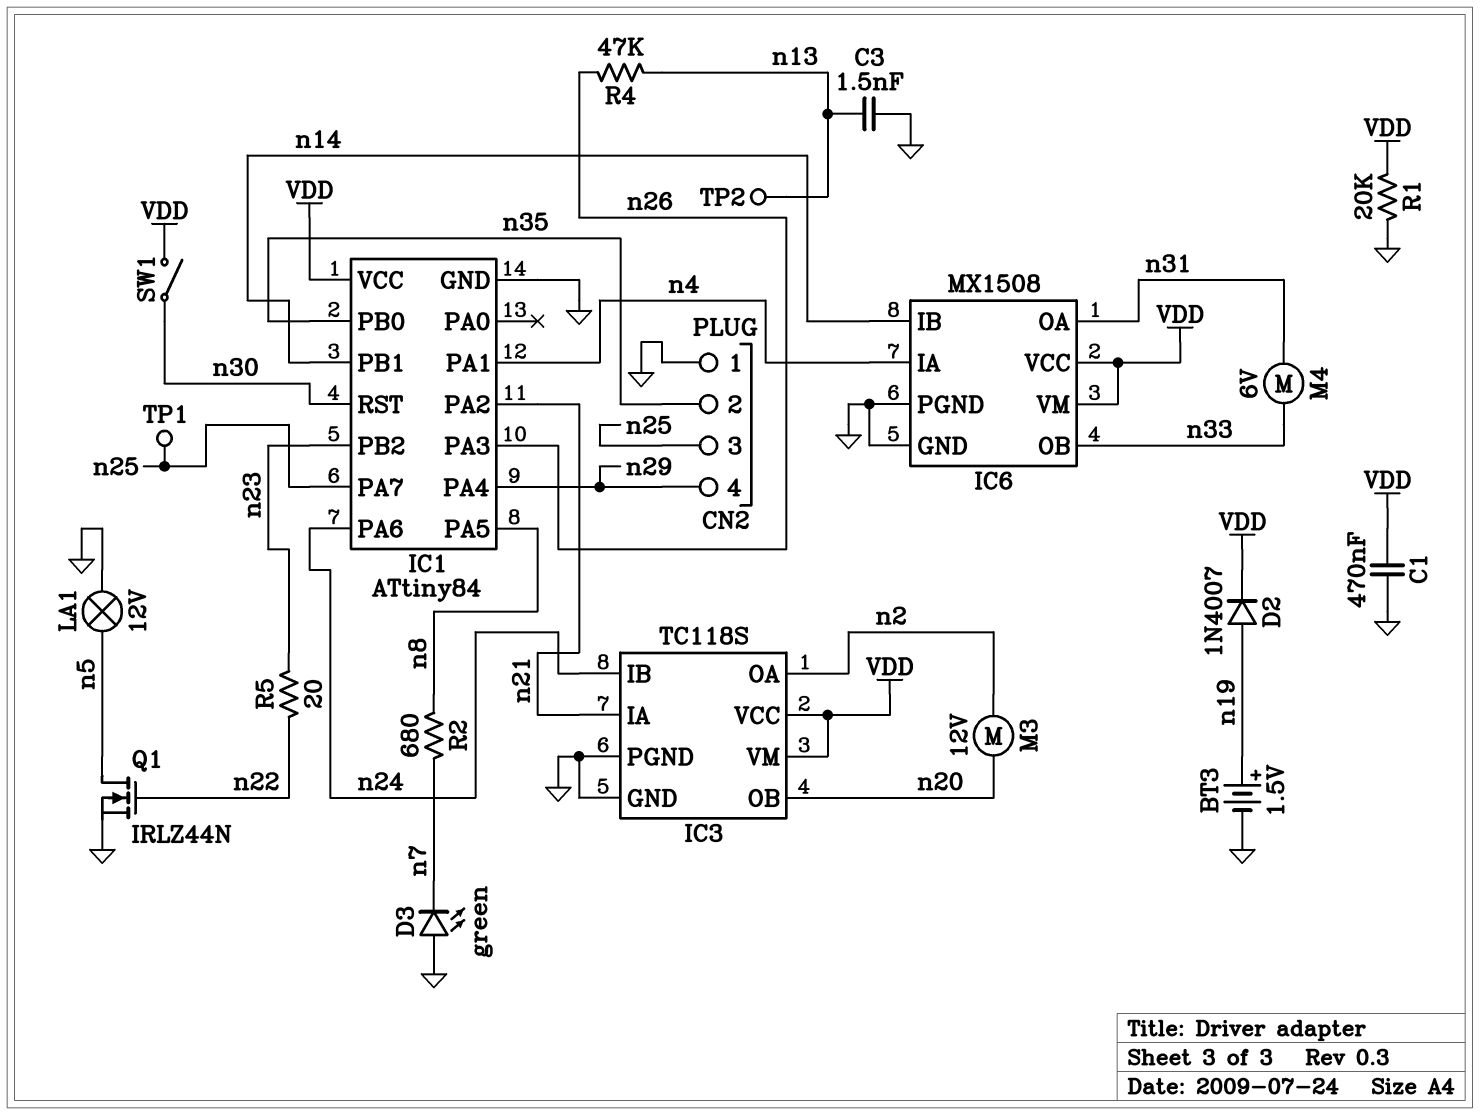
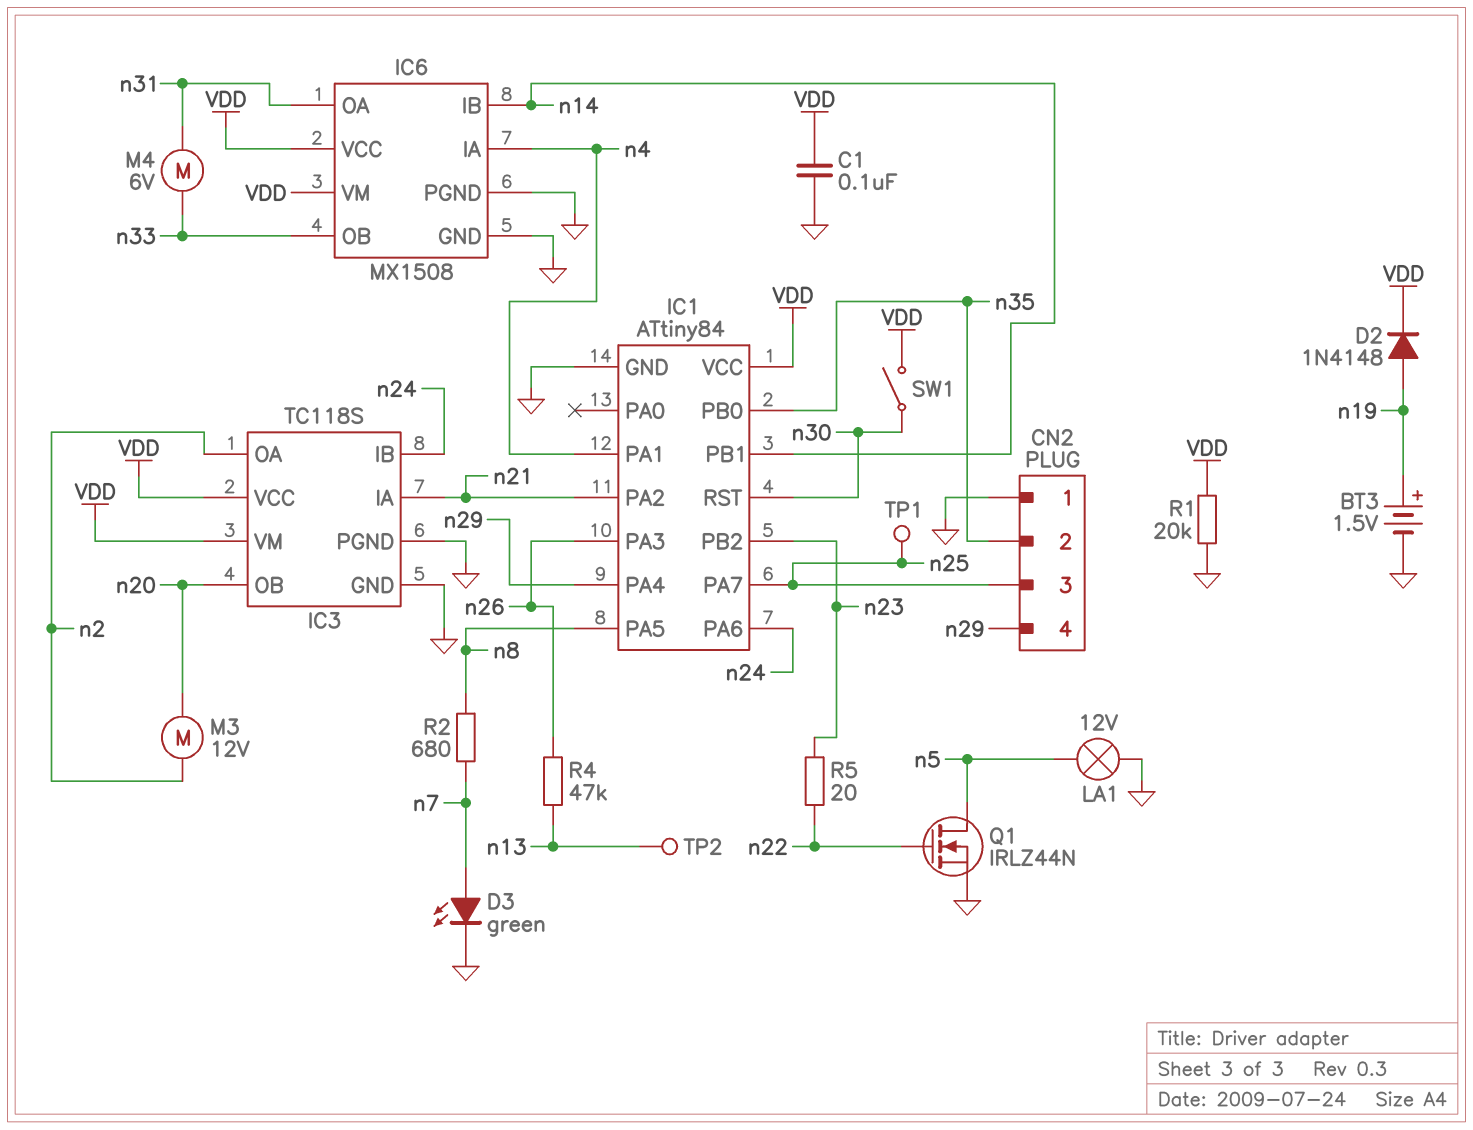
C1: 470nF (GND, VDD) -> 100nF (GND, VDD)
C3: 1.5nF (GND, n13) -> none
D2: diode 1N4007 (A n19, K VDD) -> diode 1N4148 (A n19, K VDD)
D3: LED green (A GND, K n7) -> LED green (A n7, K GND)

